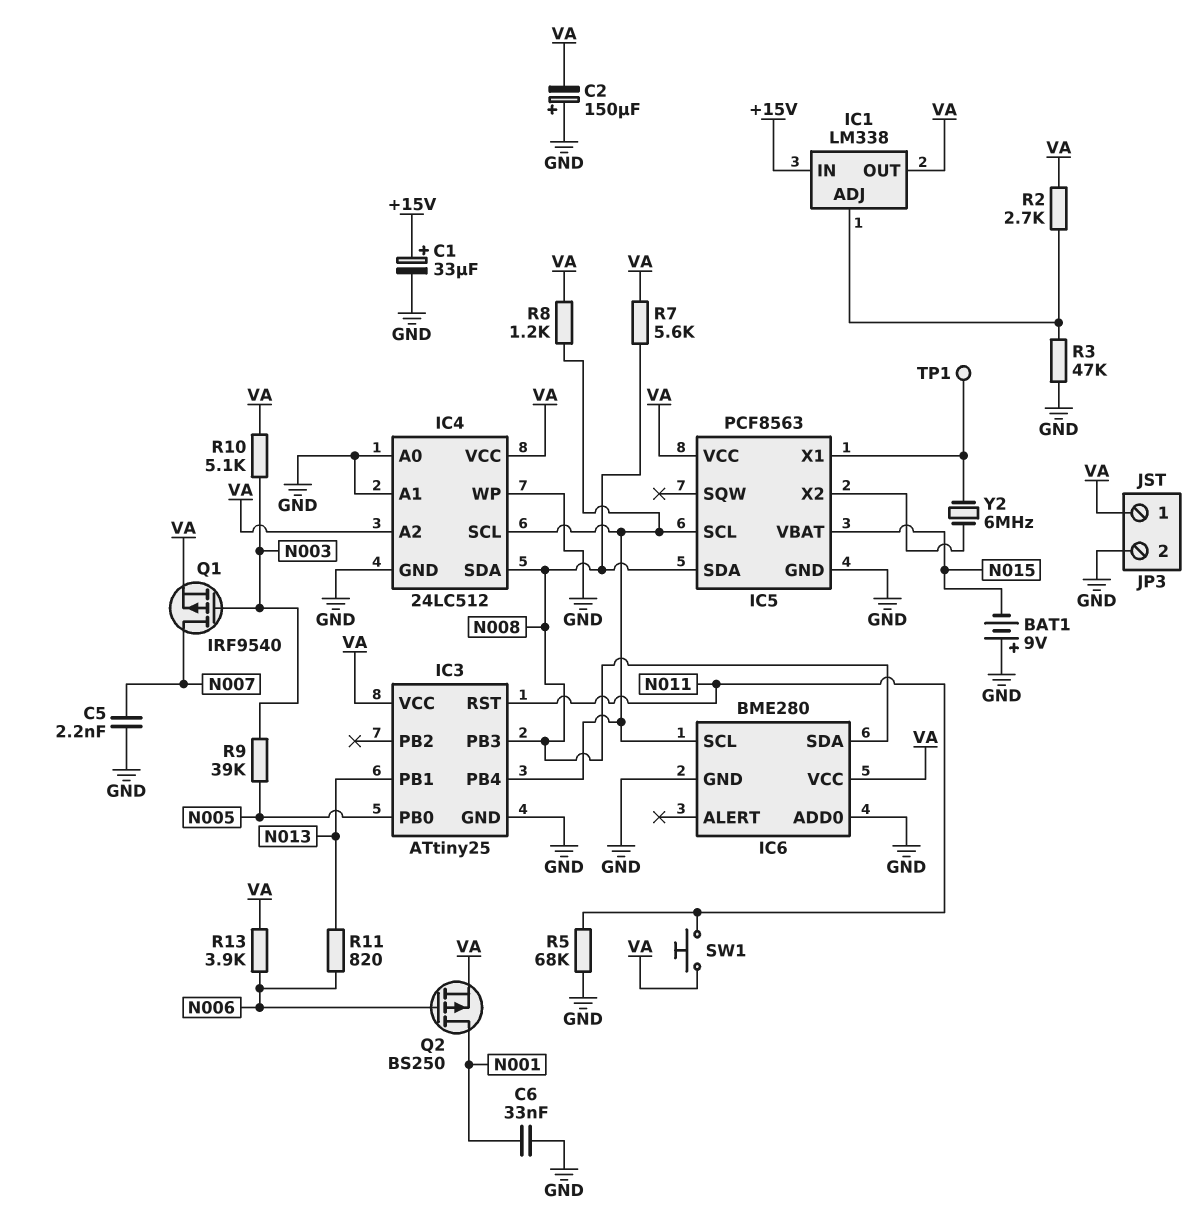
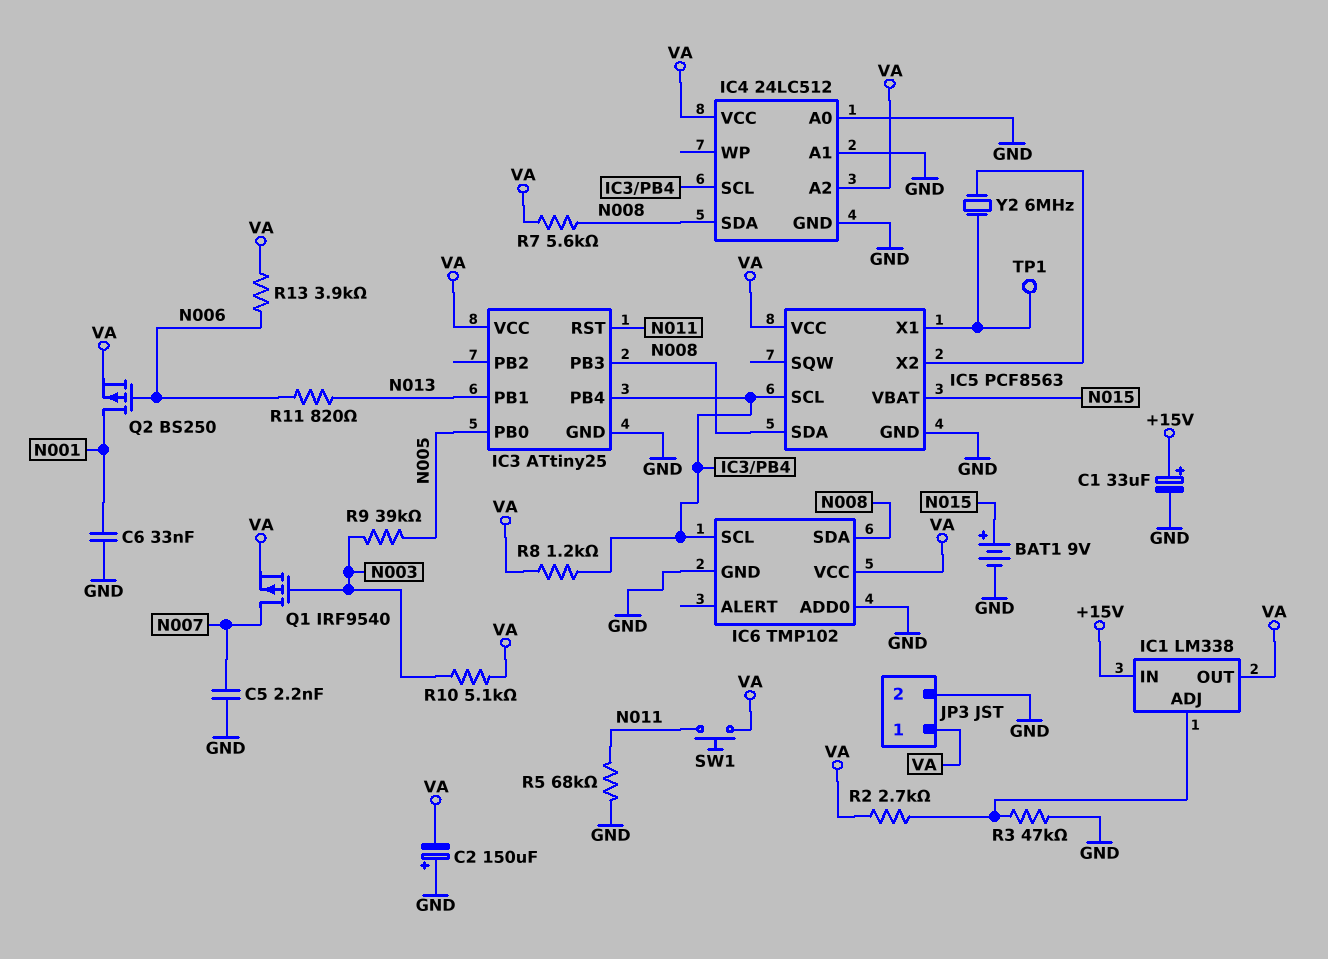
BAT1: 9V (plus GND, minus N015) -> 9V (plus N015, minus GND)
IC4 pin WP: GND -> none
IC6: BME280 -> TMP102

